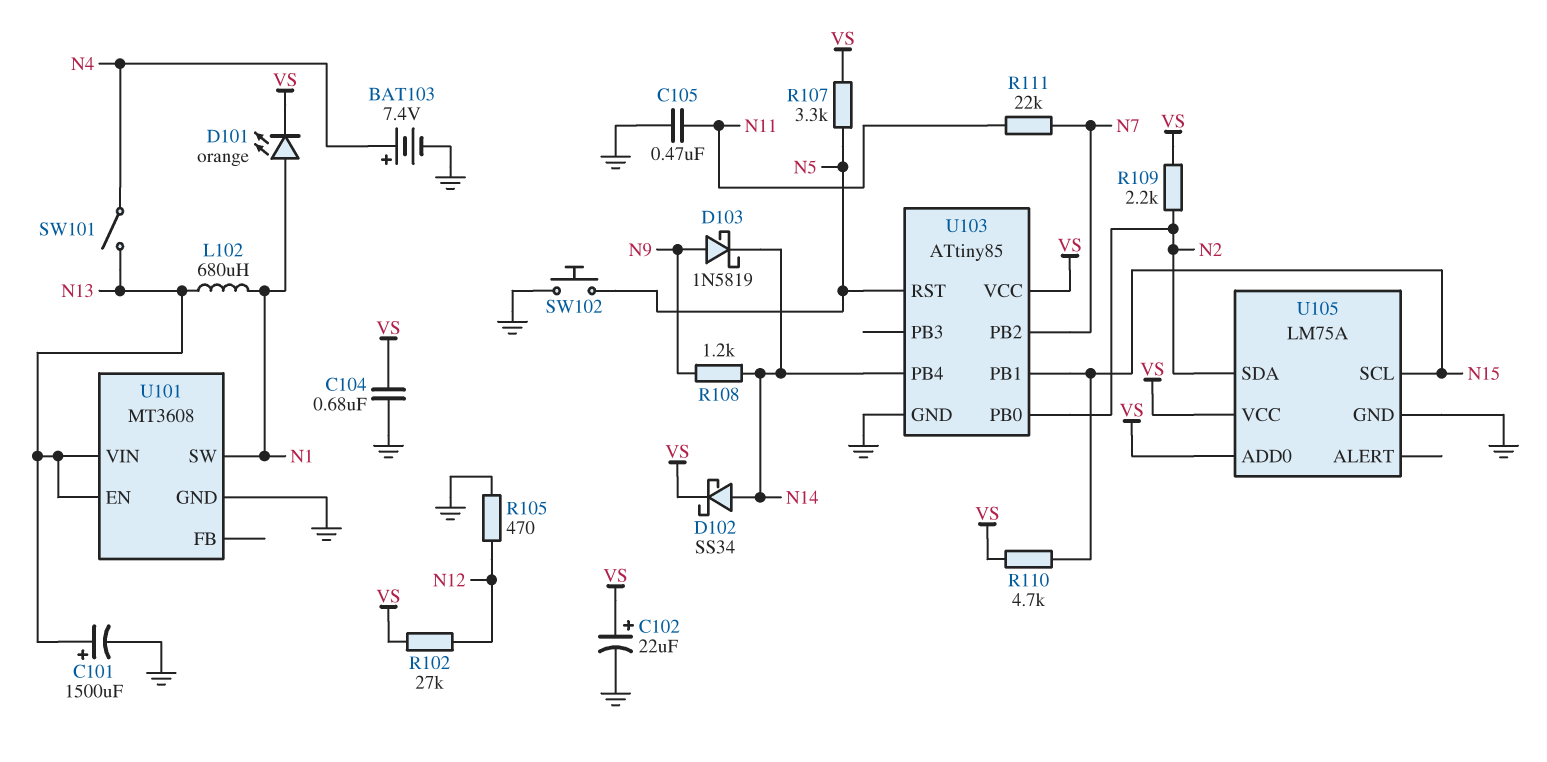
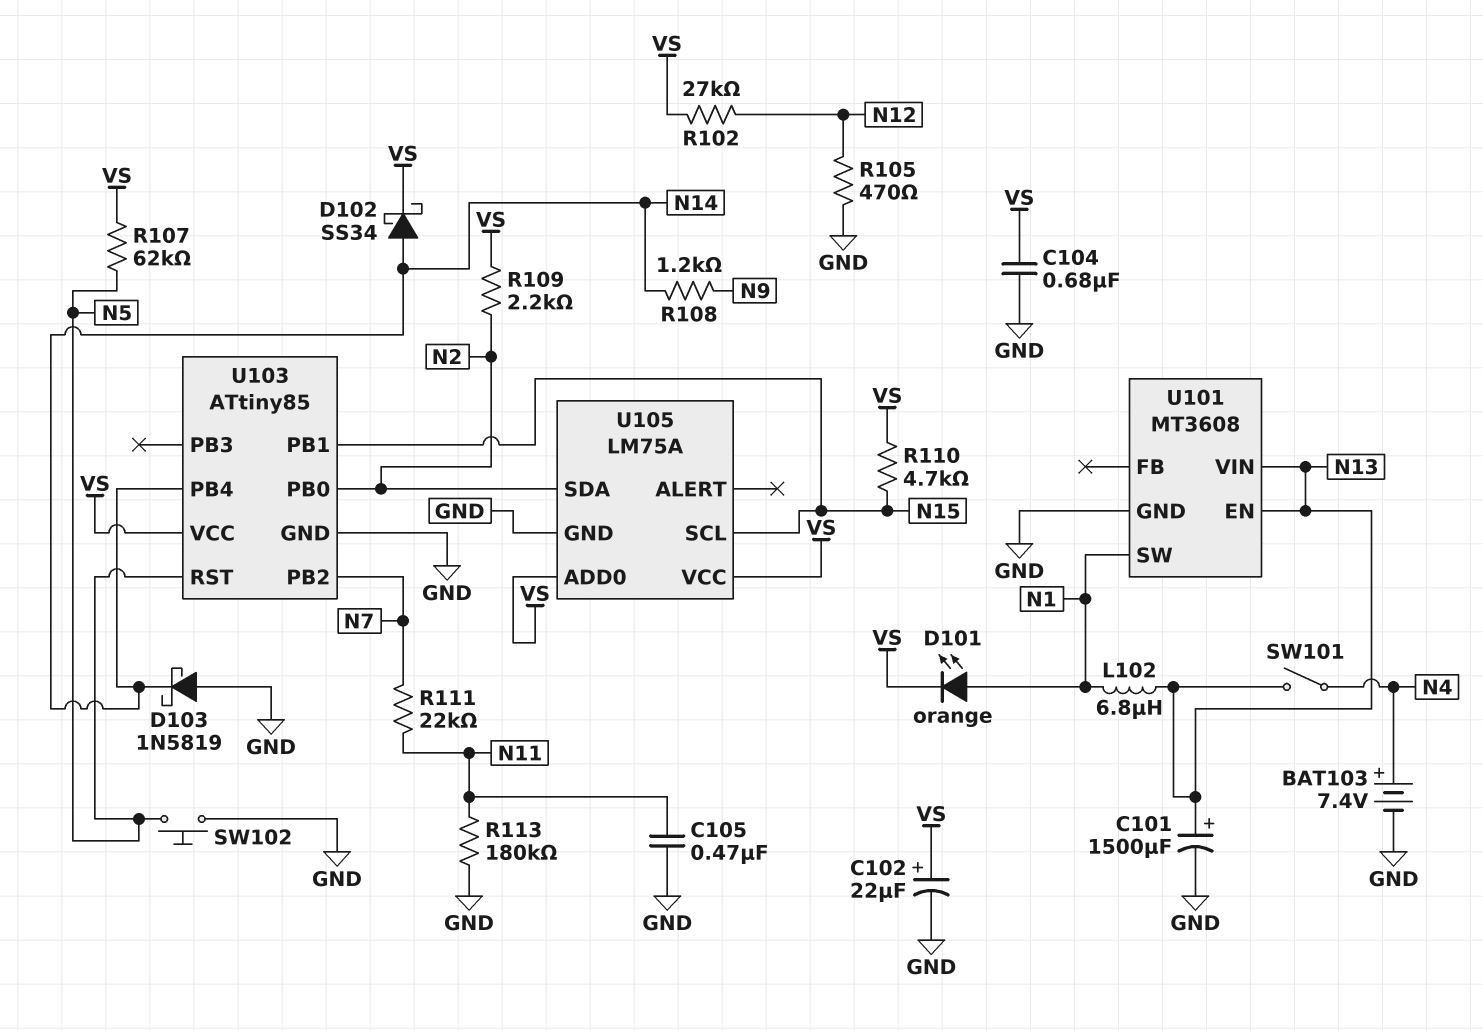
D103: schottky 1N5819 (A N9, K N14) -> schottky 1N5819 (A GND, K N14)
L102: 680uH (N1, N13) -> 6.8uH (N1, N13)
R107: 3.3k (N5, VS) -> 62k (N5, VS)
R113: none -> 180k (GND, N11)

